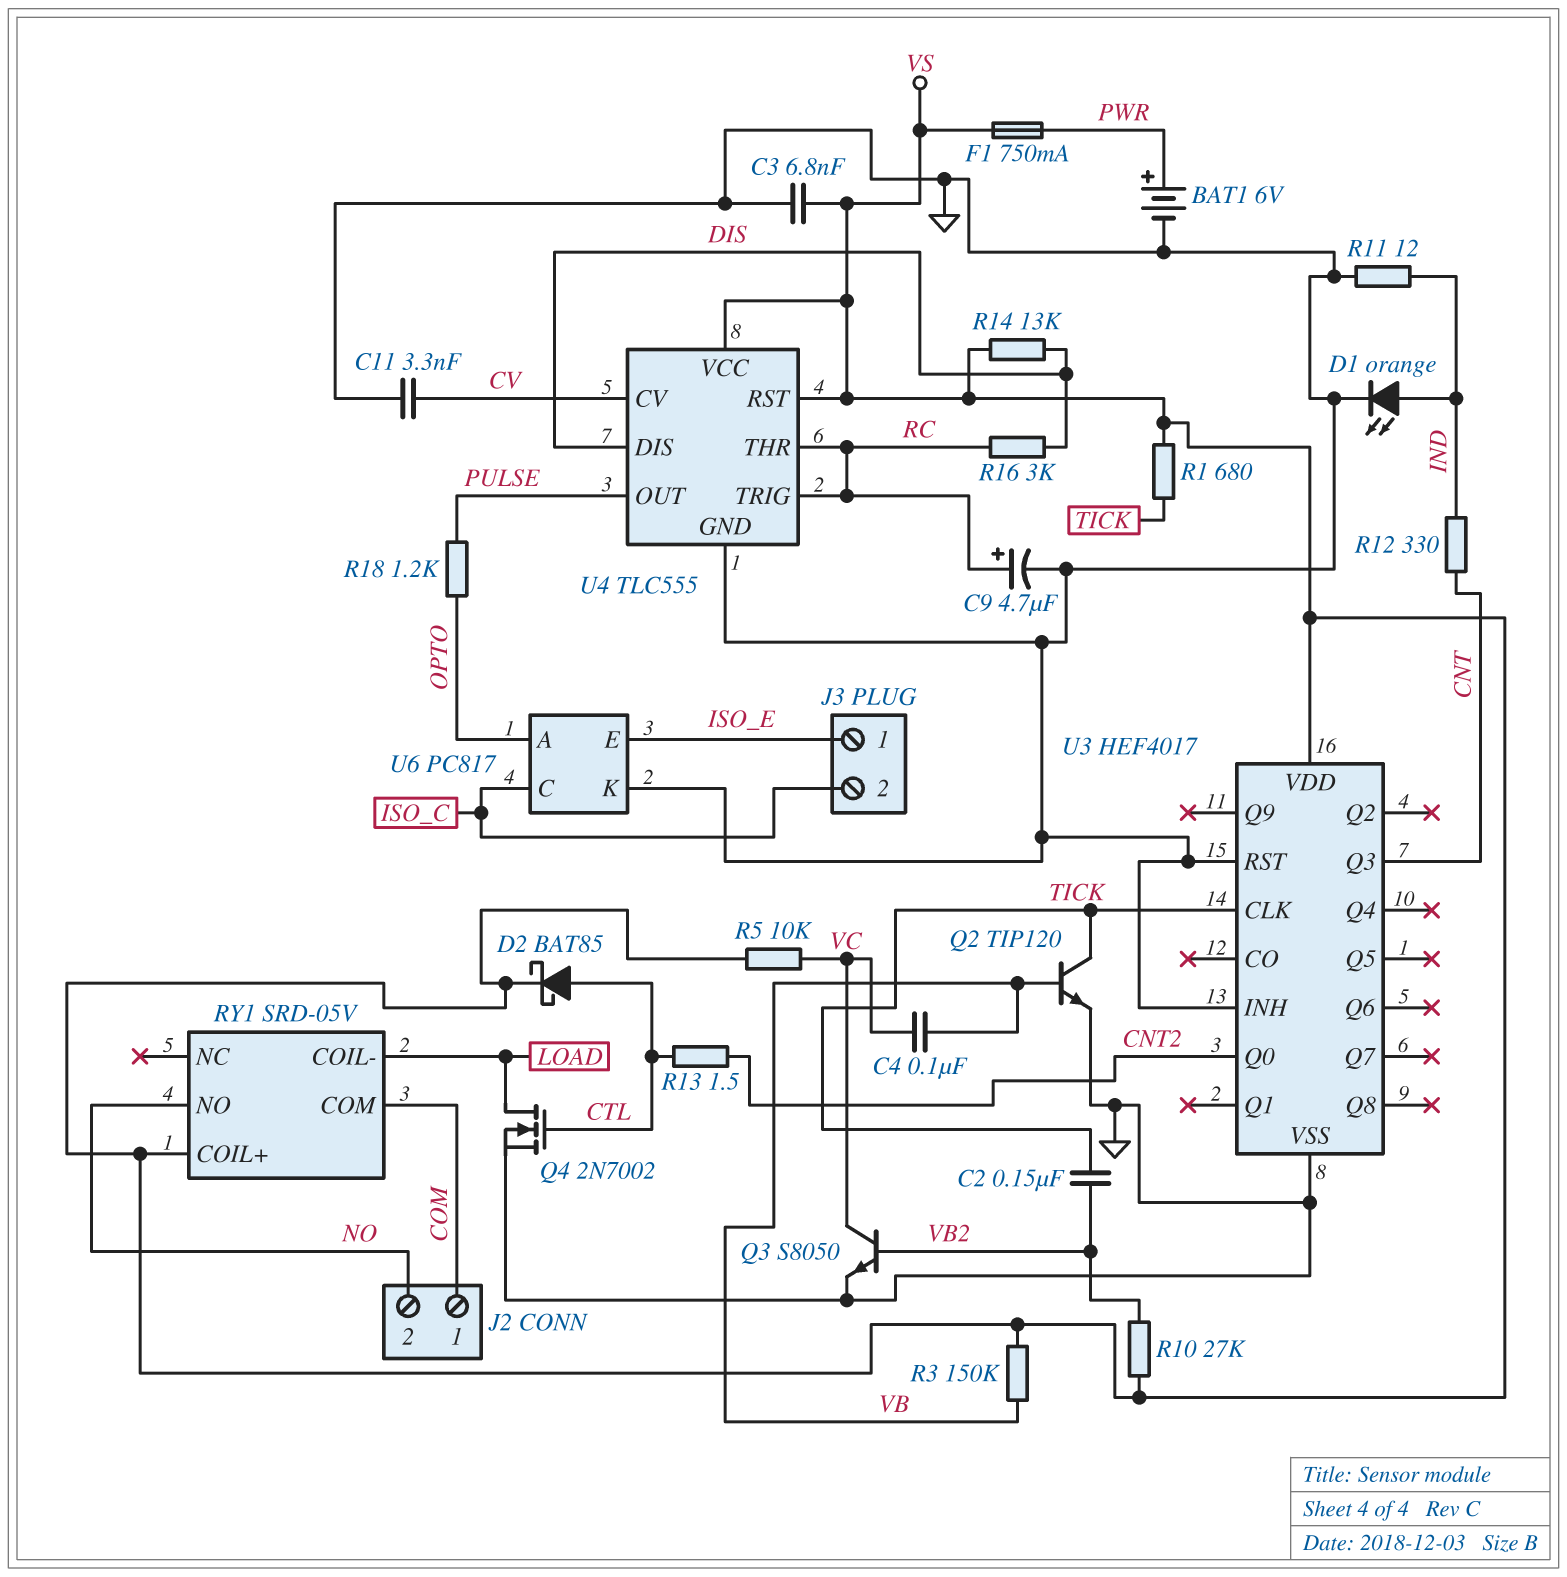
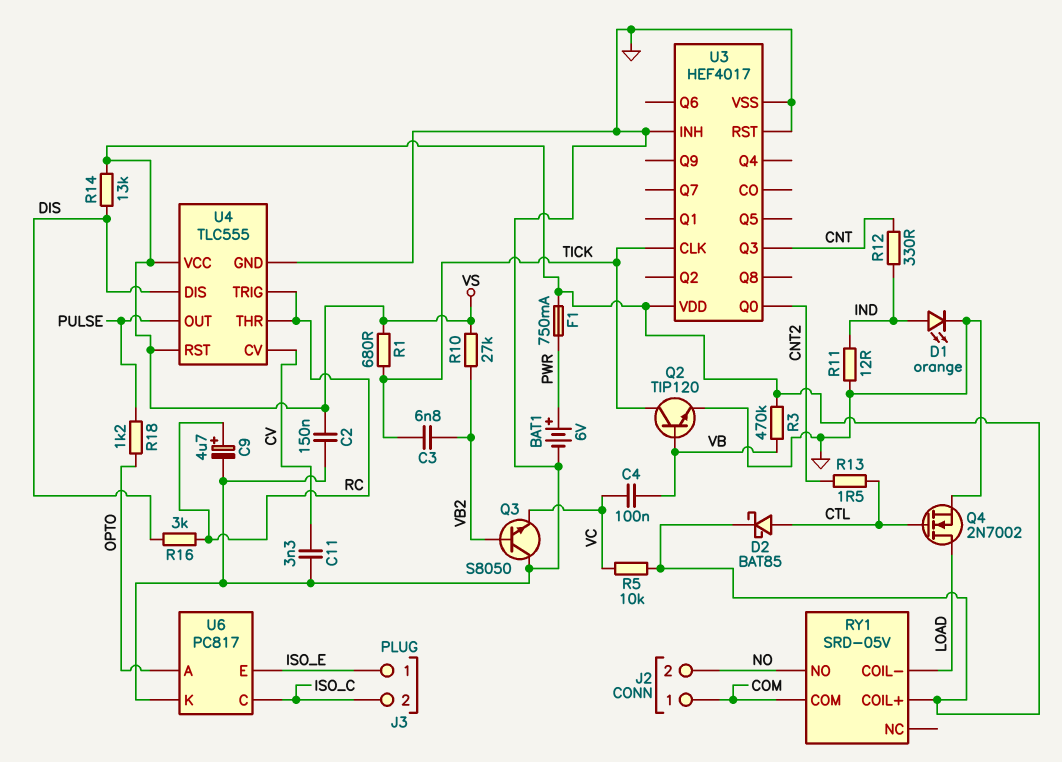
C2: 150nF (TICK, VB2) -> 150nF (GND, VS)
C3: 6.8nF (GND, VS) -> 6.8nF (TICK, VB2)
Q3: NPN S8050 (B VB2, C VC, E GND) -> NPN S8050 (B VB2, C GND, E VC)
R3: 150k (VB, VS) -> 470k (VB, VS)

